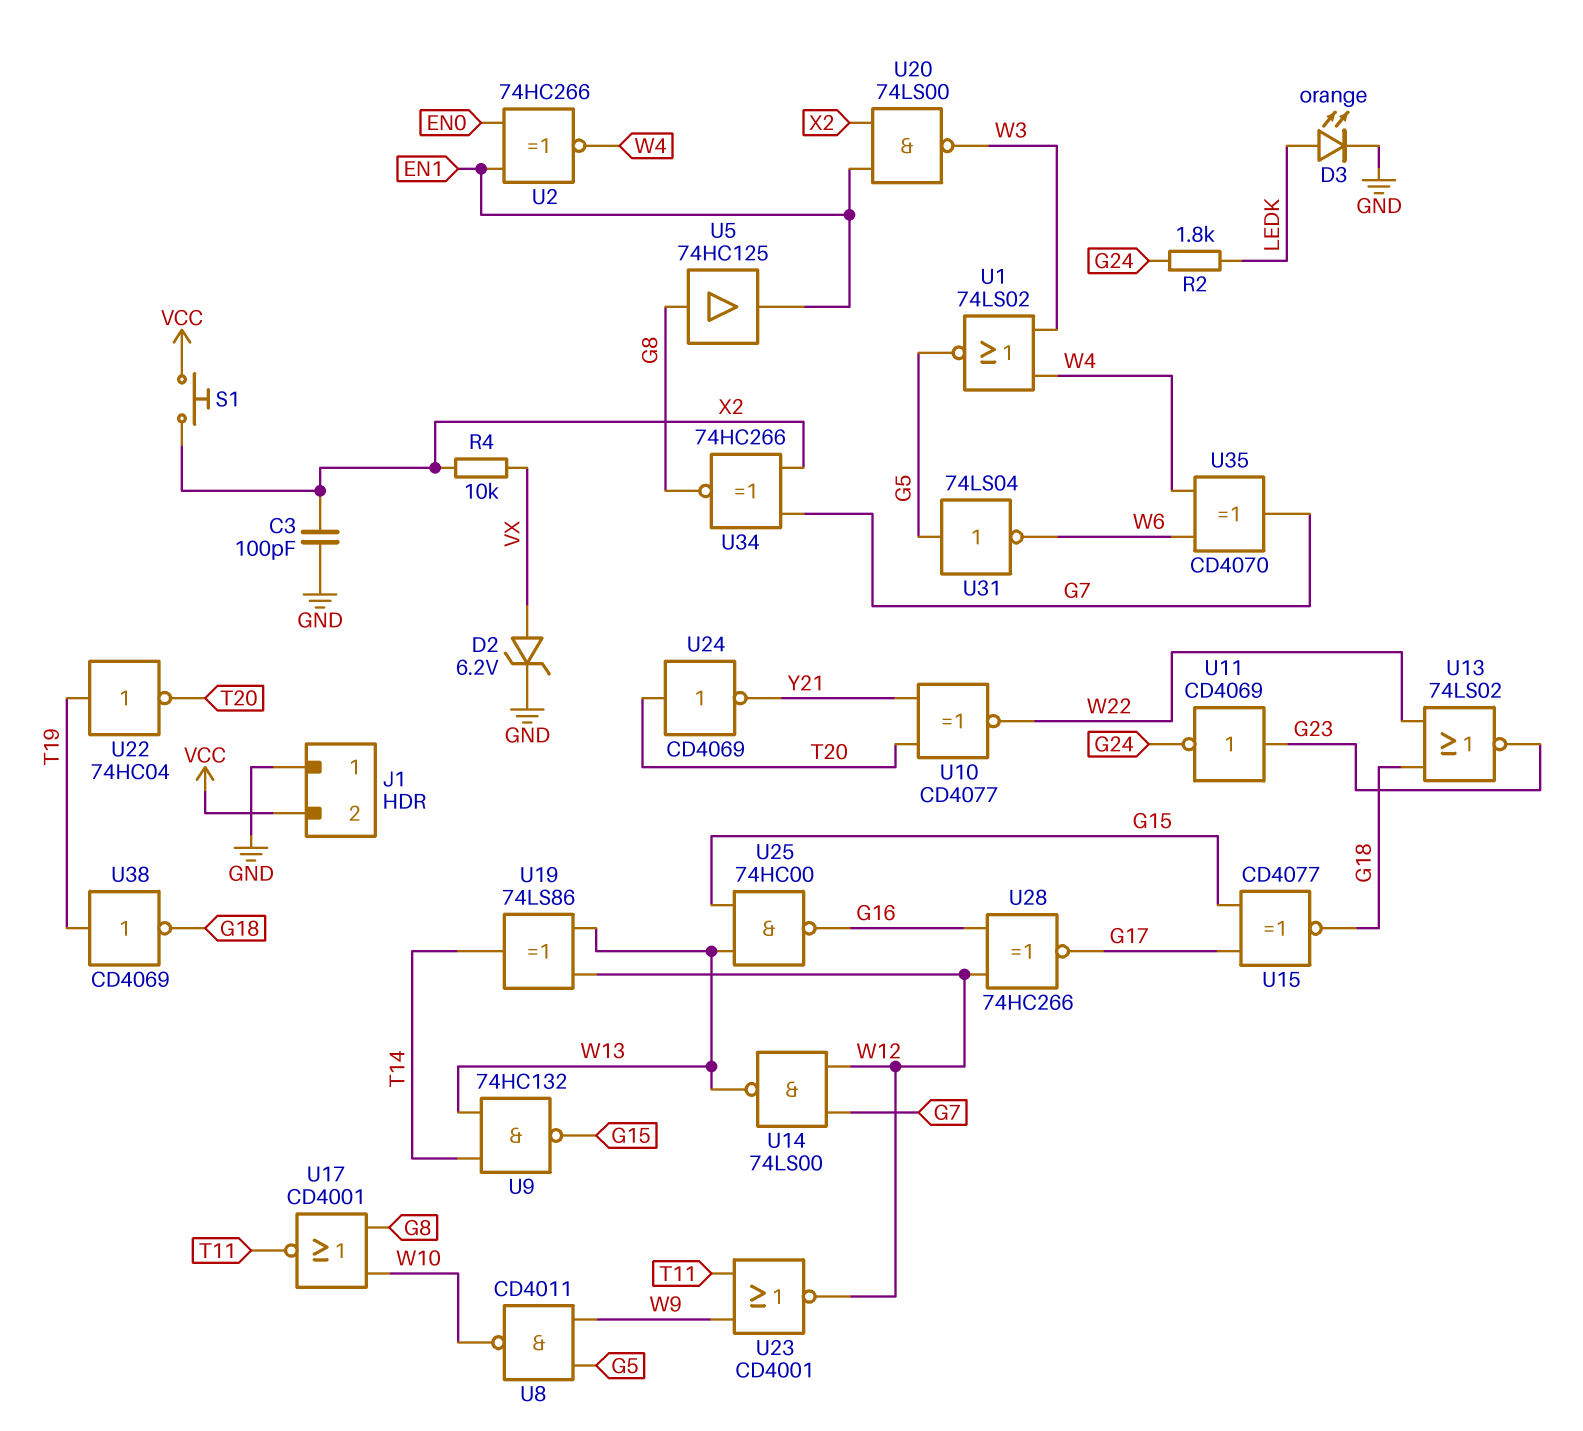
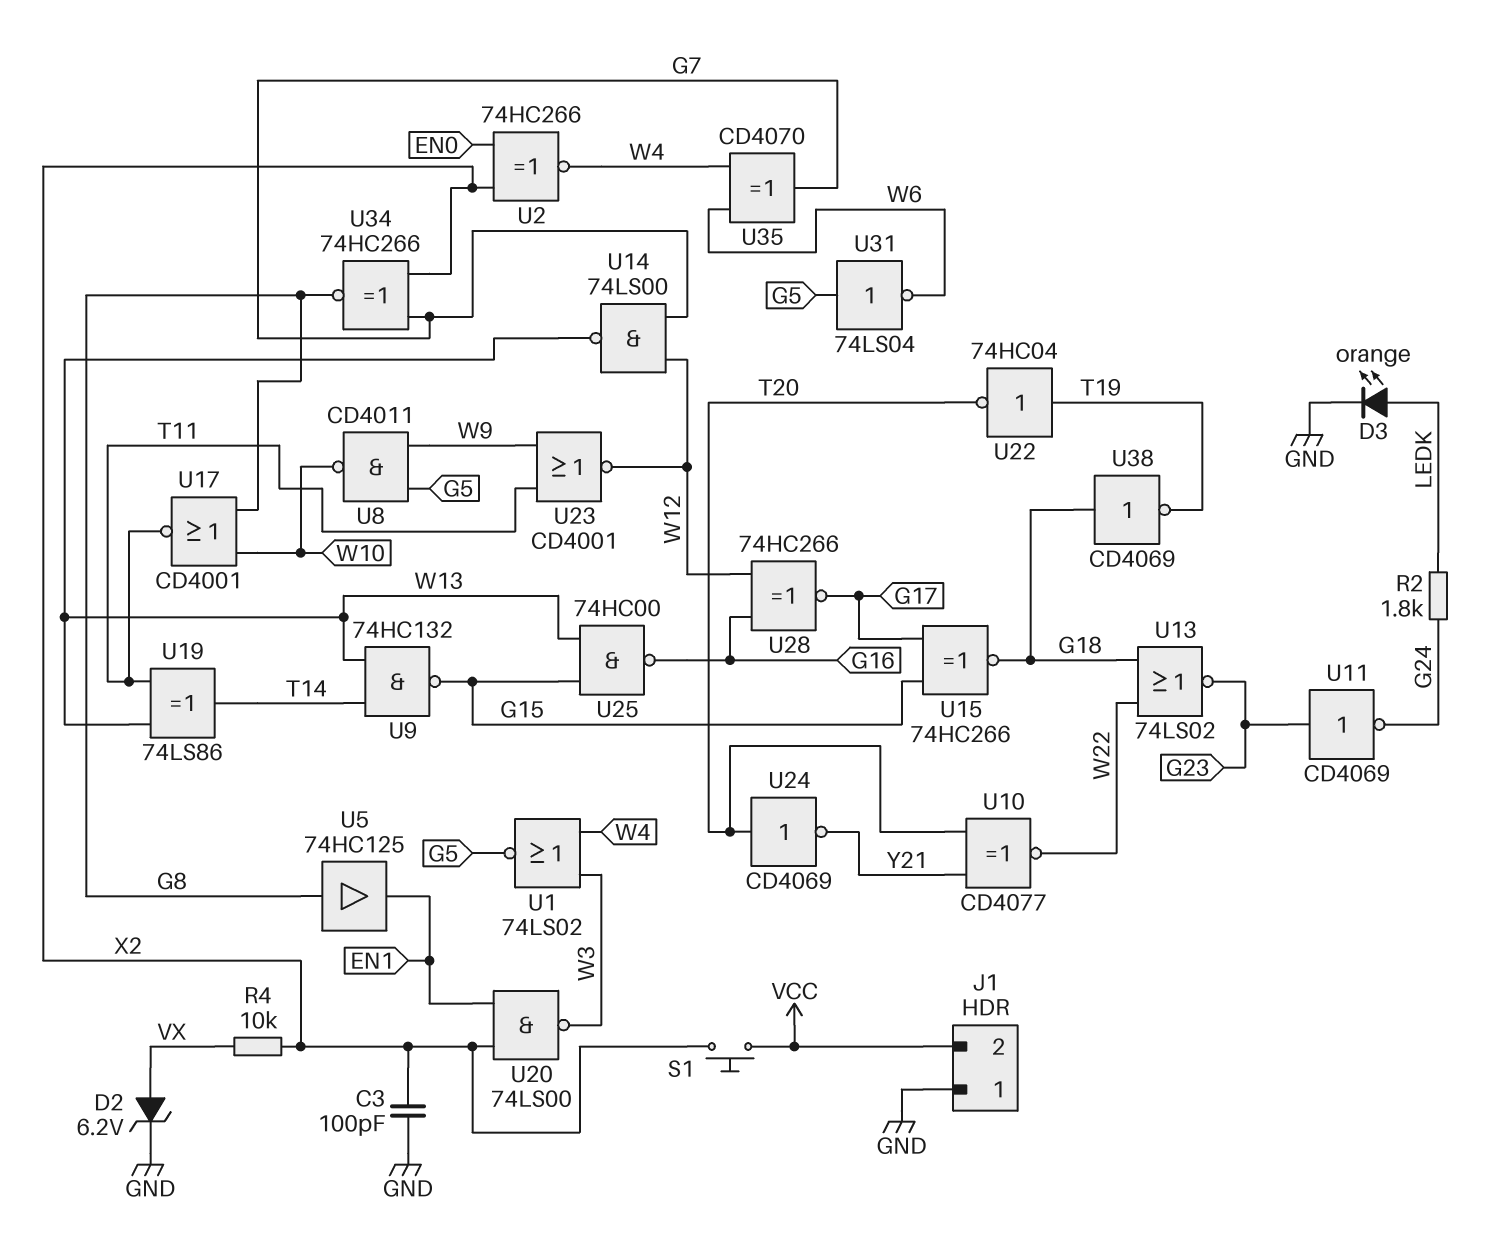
U2: XNOR 74HC266 (in EN0, in EN1, out W4) -> XNOR 74HC266 (in EN0, in X2, out W4)
U15: XNOR CD4077 (in G15, in G17, out G18) -> XNOR 74HC266 (in G15, in G17, out G18)
U19: XOR 74LS86 (in W12, in W13, out T14) -> XOR 74LS86 (in T11, in W13, out T14)
U38: NOT CD4069 (in T19, out G18) -> NOT CD4069 (in G18, out T19)

